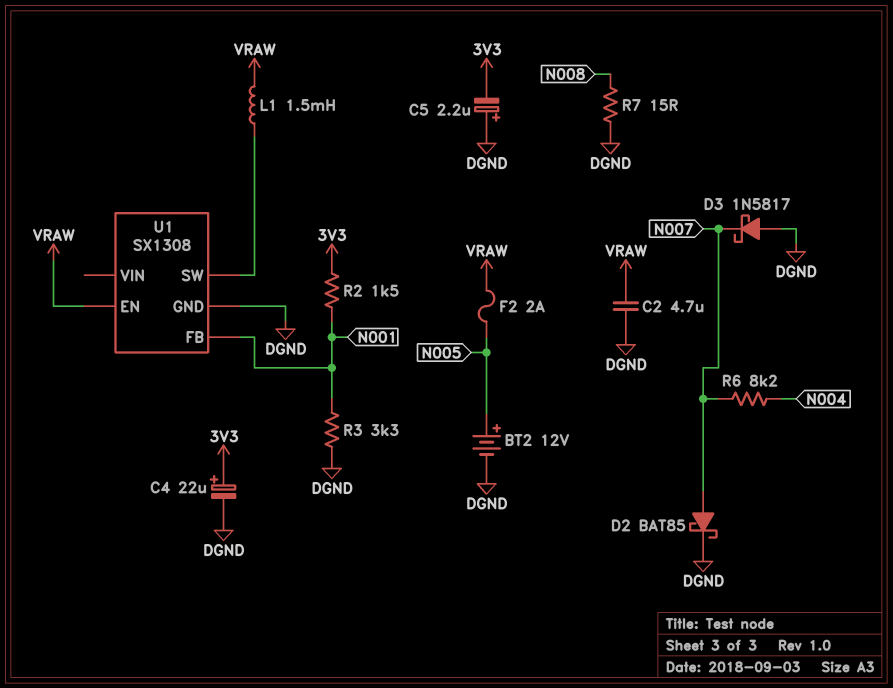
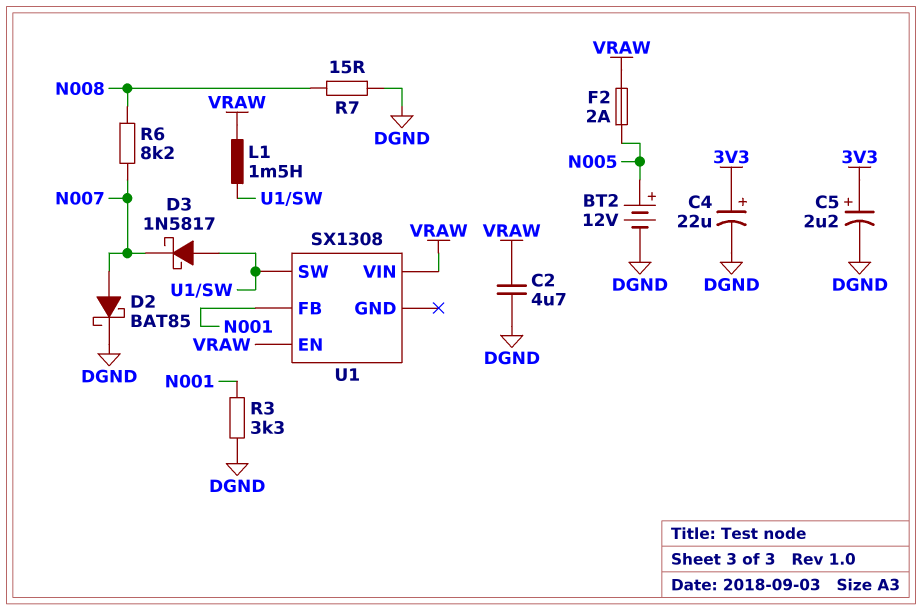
C5: 2.2uF (plus DGND, minus 3V3) -> 2.2uF (plus 3V3, minus DGND)
D3: schottky 1N5817 (A DGND, K N007) -> schottky 1N5817 (A U1/SW, K N007)
R2: 1.5k (3V3, N001) -> none
R6: 8.2k (N004, N007) -> 8.2k (N007, N008)
U1 pin GND: DGND -> none
U1 pin VIN: none -> VRAW

